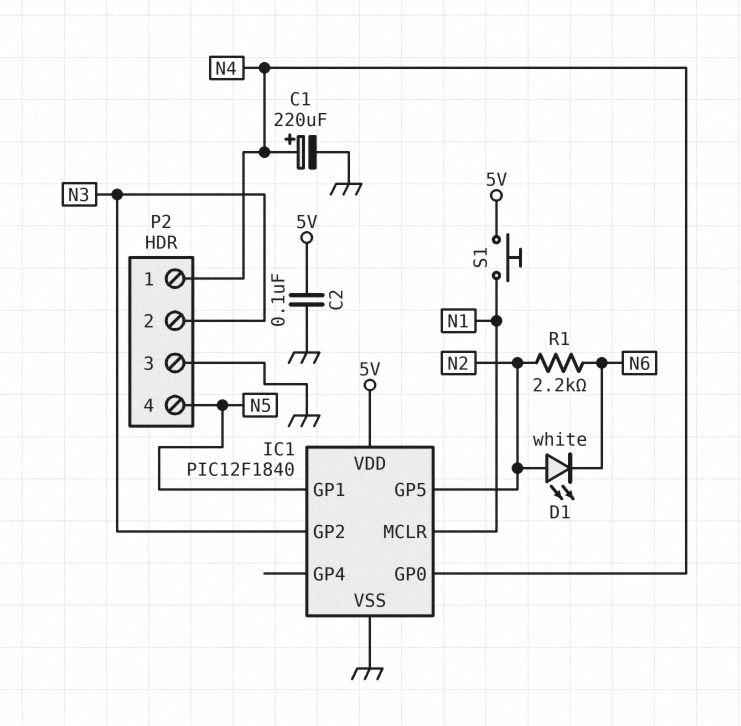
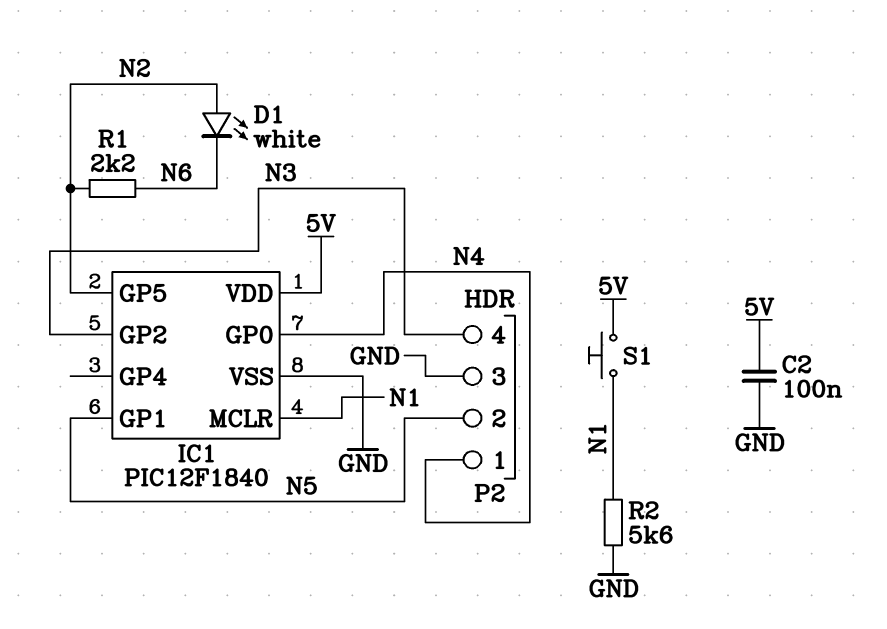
C1: 220uF (plus N4, minus GND) -> none
P2 pin 2: N3 -> N5
P2 pin 4: N5 -> N3
R2: none -> 5.6k (GND, N1)

